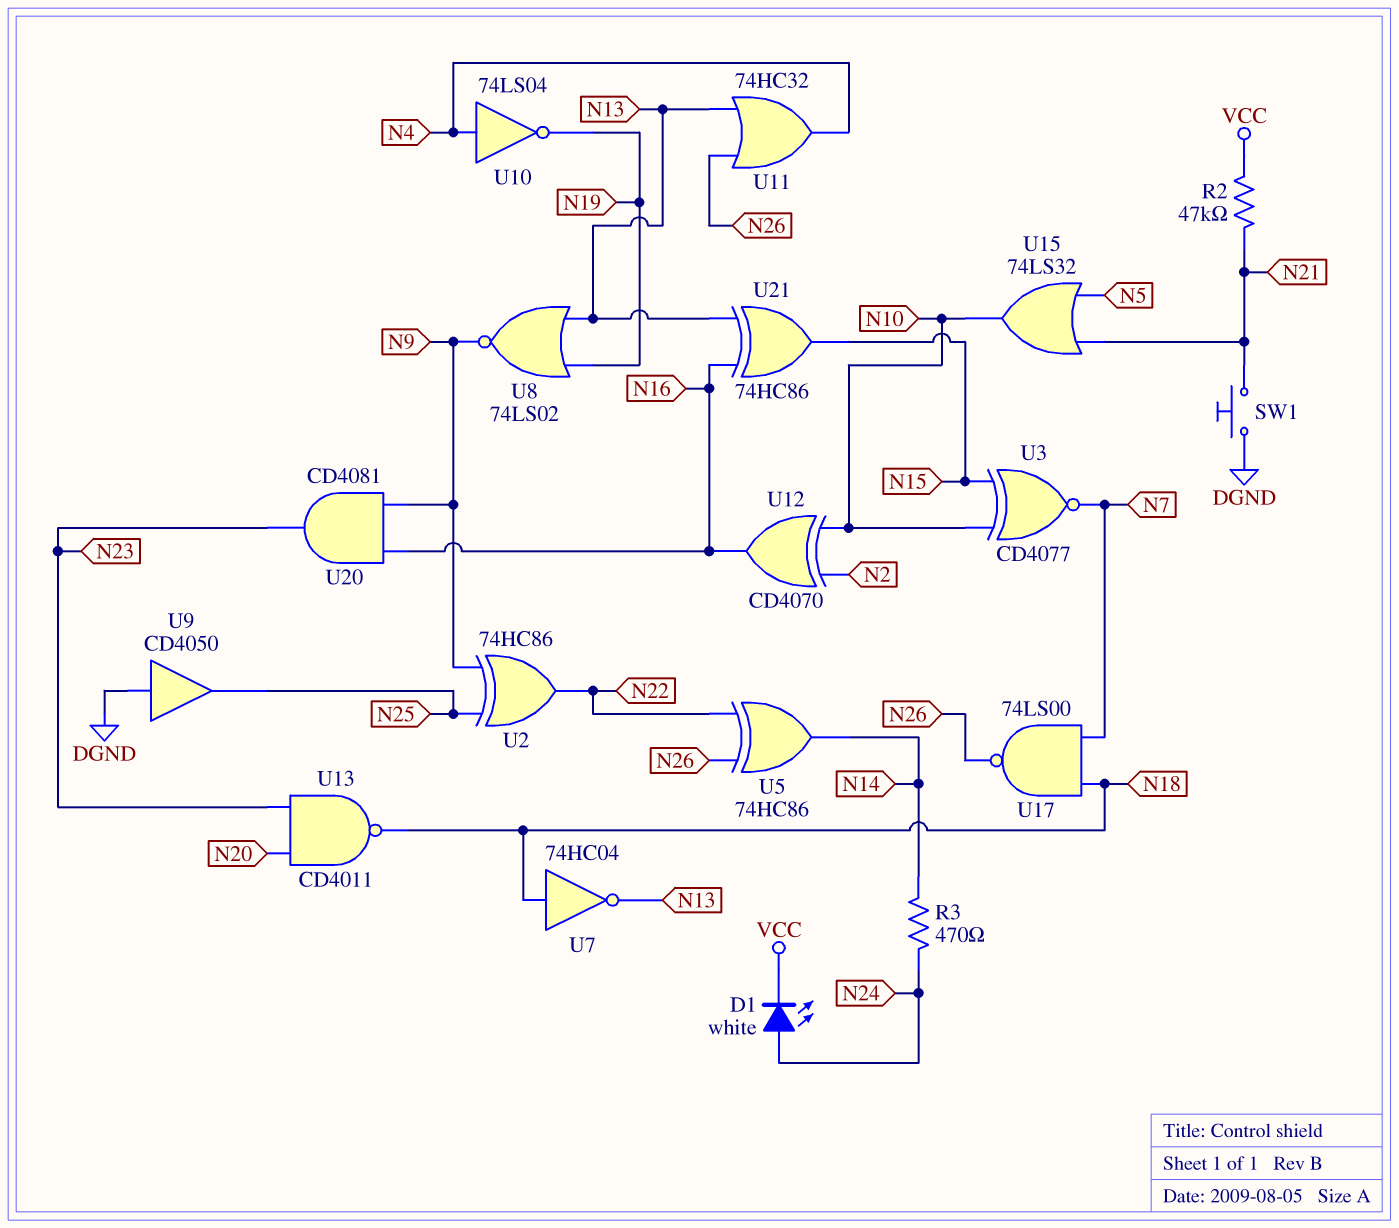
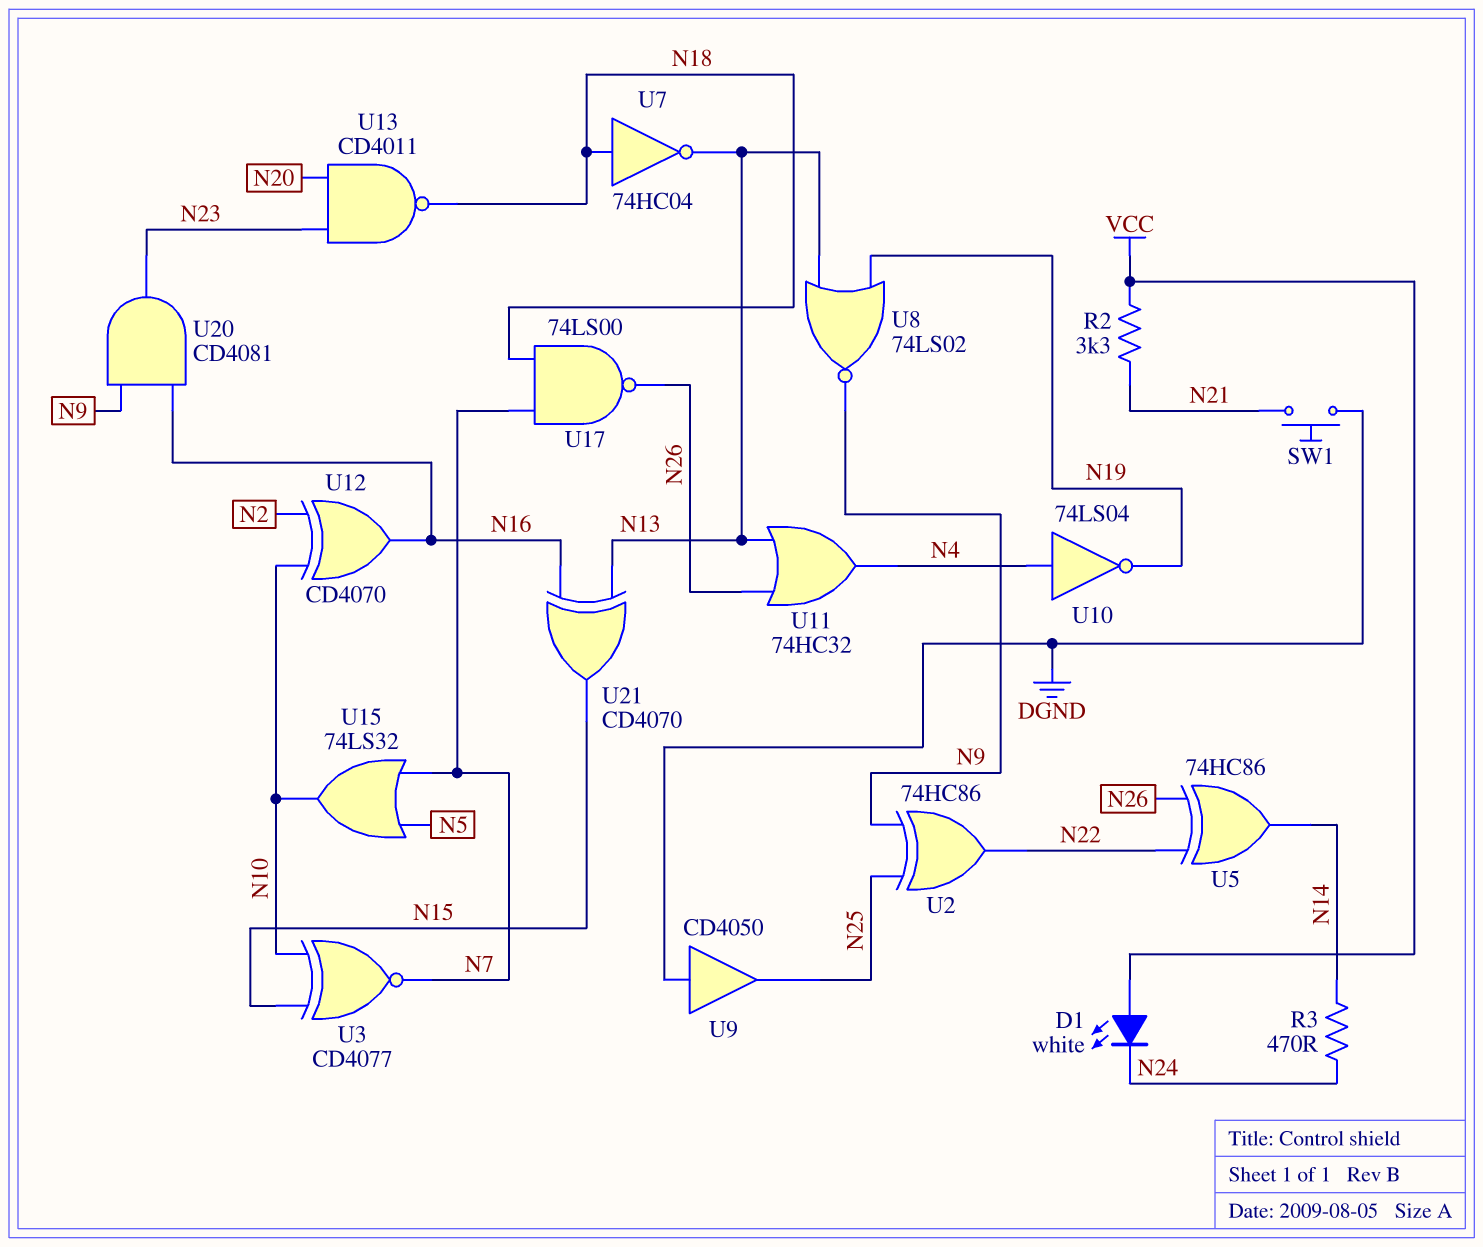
D1: LED white (A N24, K VCC) -> LED white (A VCC, K N24)
R2: 47k (N21, VCC) -> 3.3k (N21, VCC)
U15: OR 74LS32 (in N5, in N21, out N10) -> OR 74LS32 (in N5, in N7, out N10)
U21: XOR 74HC86 (in N13, in N16, out N15) -> XOR CD4070 (in N13, in N16, out N15)

